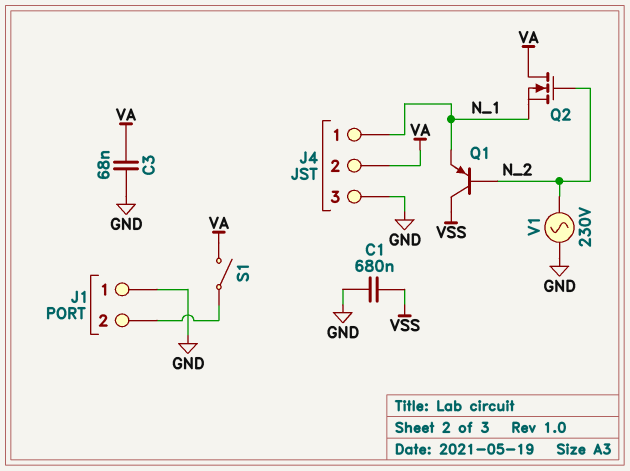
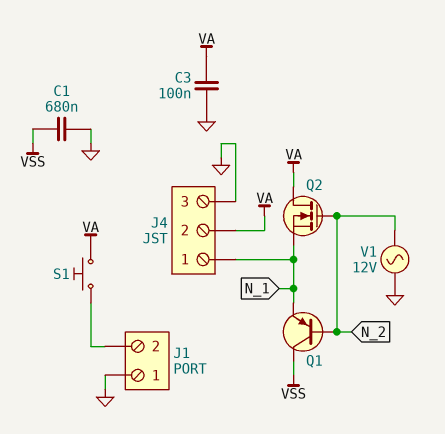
C3: 68nF (GND, VA) -> 100nF (GND, VA)
S1: switch (J1/2, VA) -> button (J1/2, VA)
V1: AC 230V (GND, N_2) -> AC 12V (GND, N_2)

